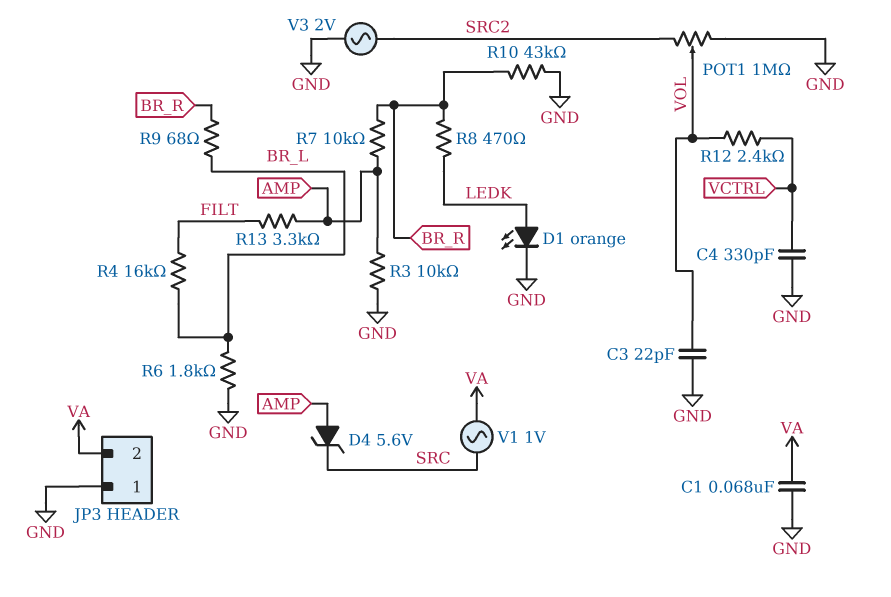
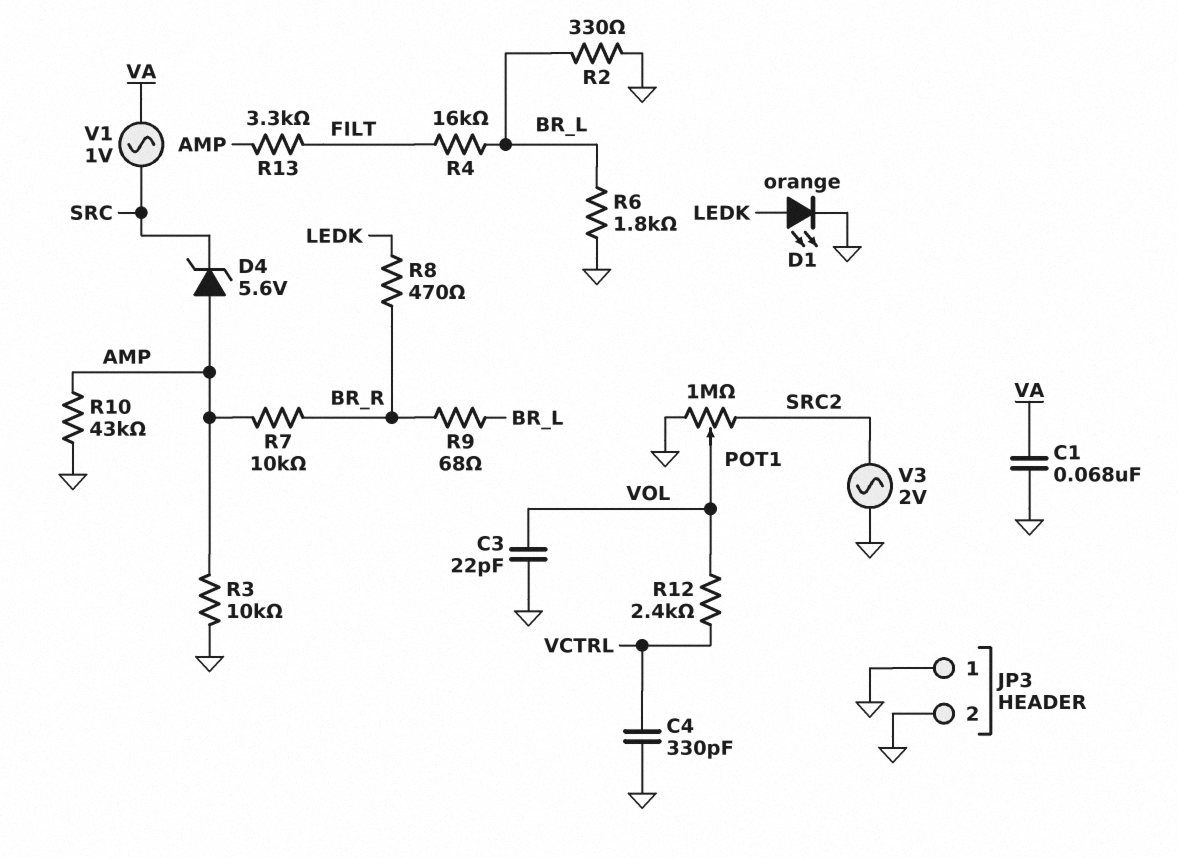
JP3 pin 2: VA -> GND
R2: none -> 330 (BR_L, GND)
R10: 43k (BR_R, GND) -> 43k (AMP, GND)

